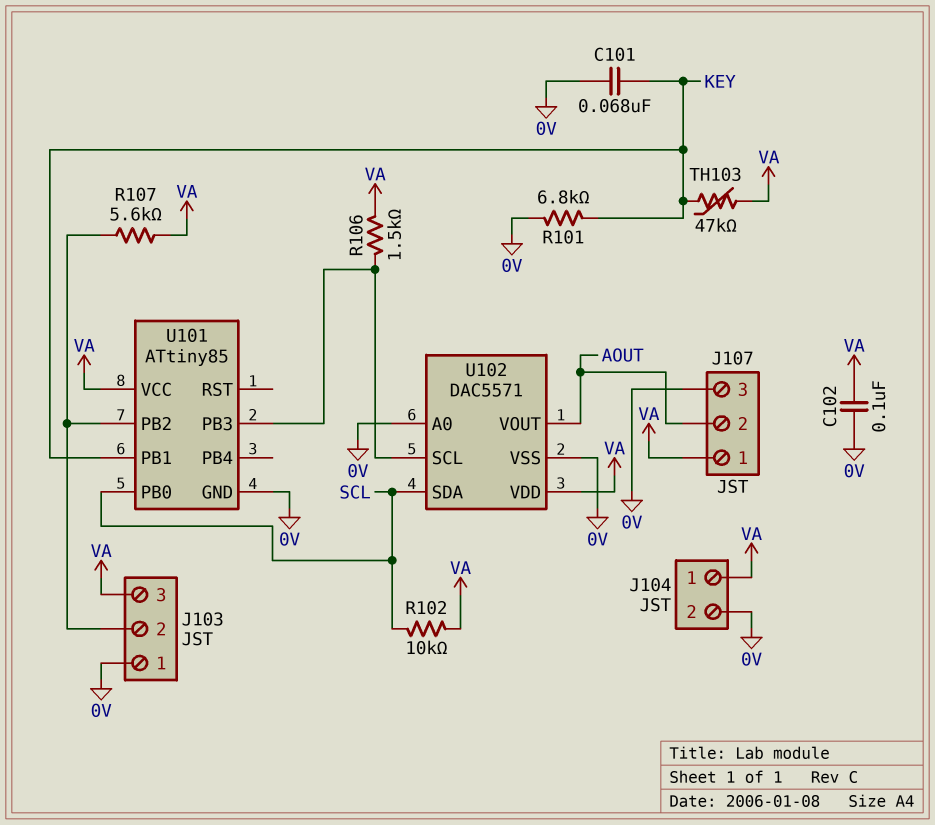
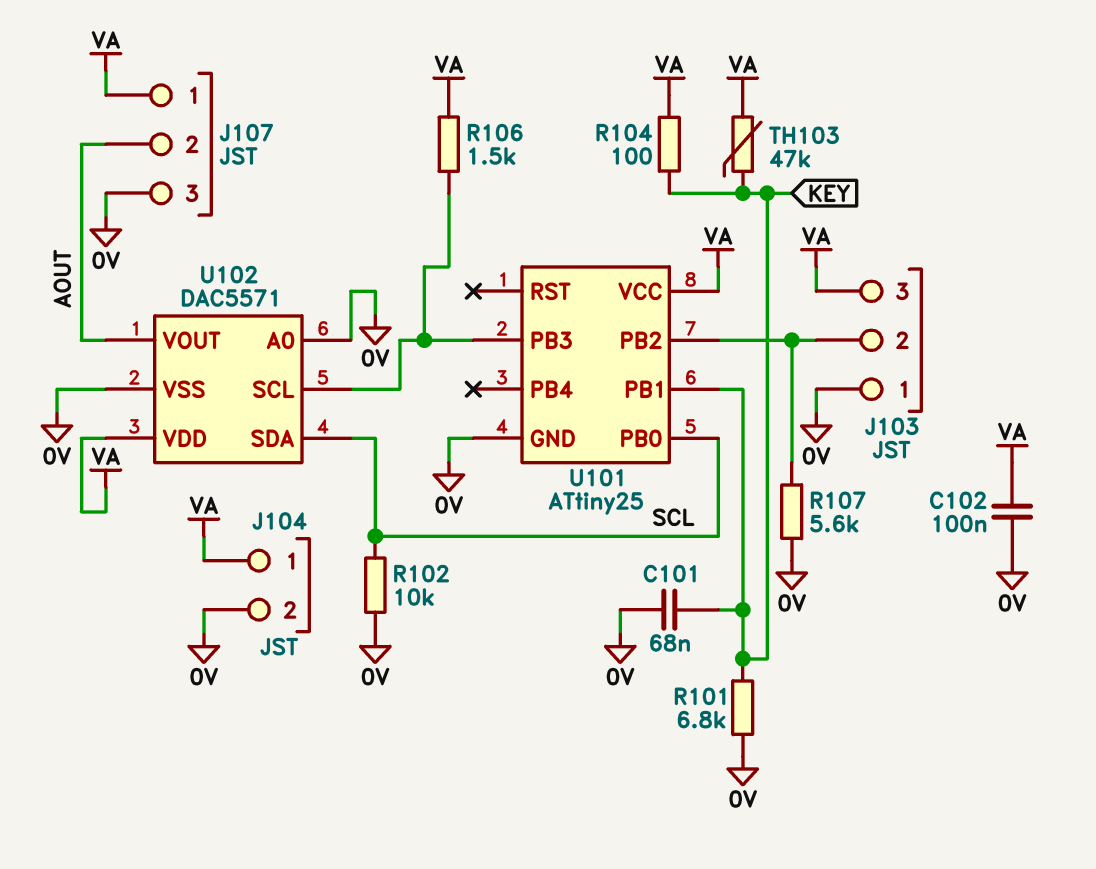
R102: 10k (SCL, VA) -> 10k (0V, SCL)
R104: none -> 100 (KEY, VA)
R107: 5.6k (J103/2, VA) -> 5.6k (0V, J103/2)
U101: ATtiny85 -> ATtiny25

